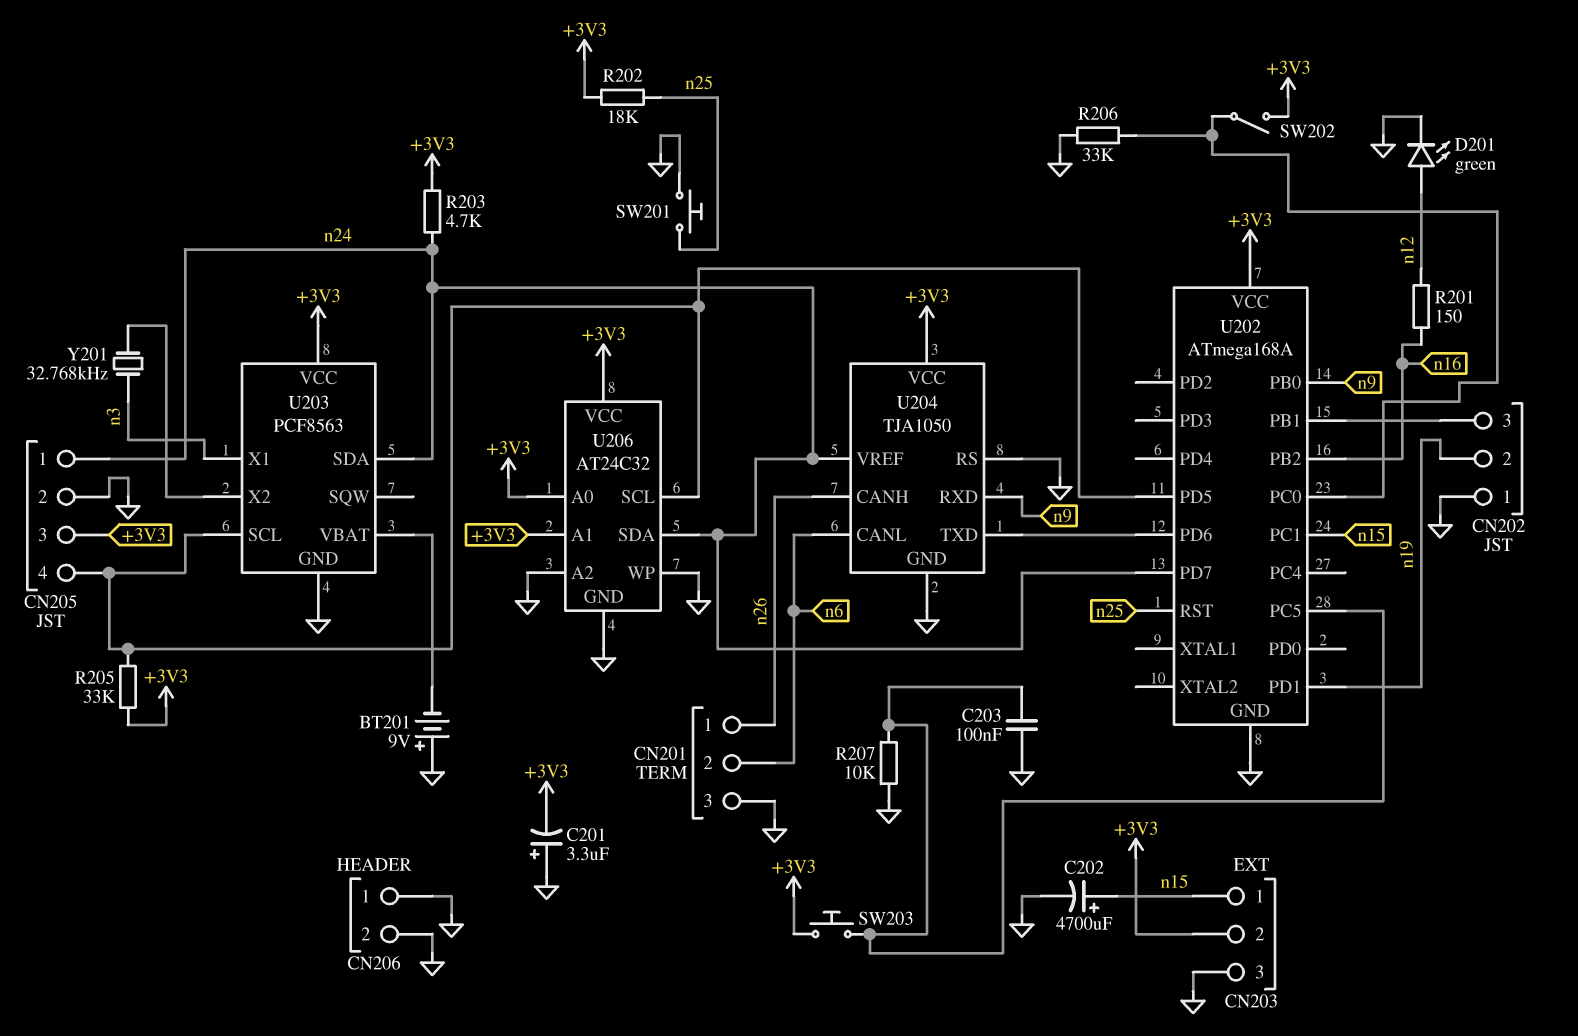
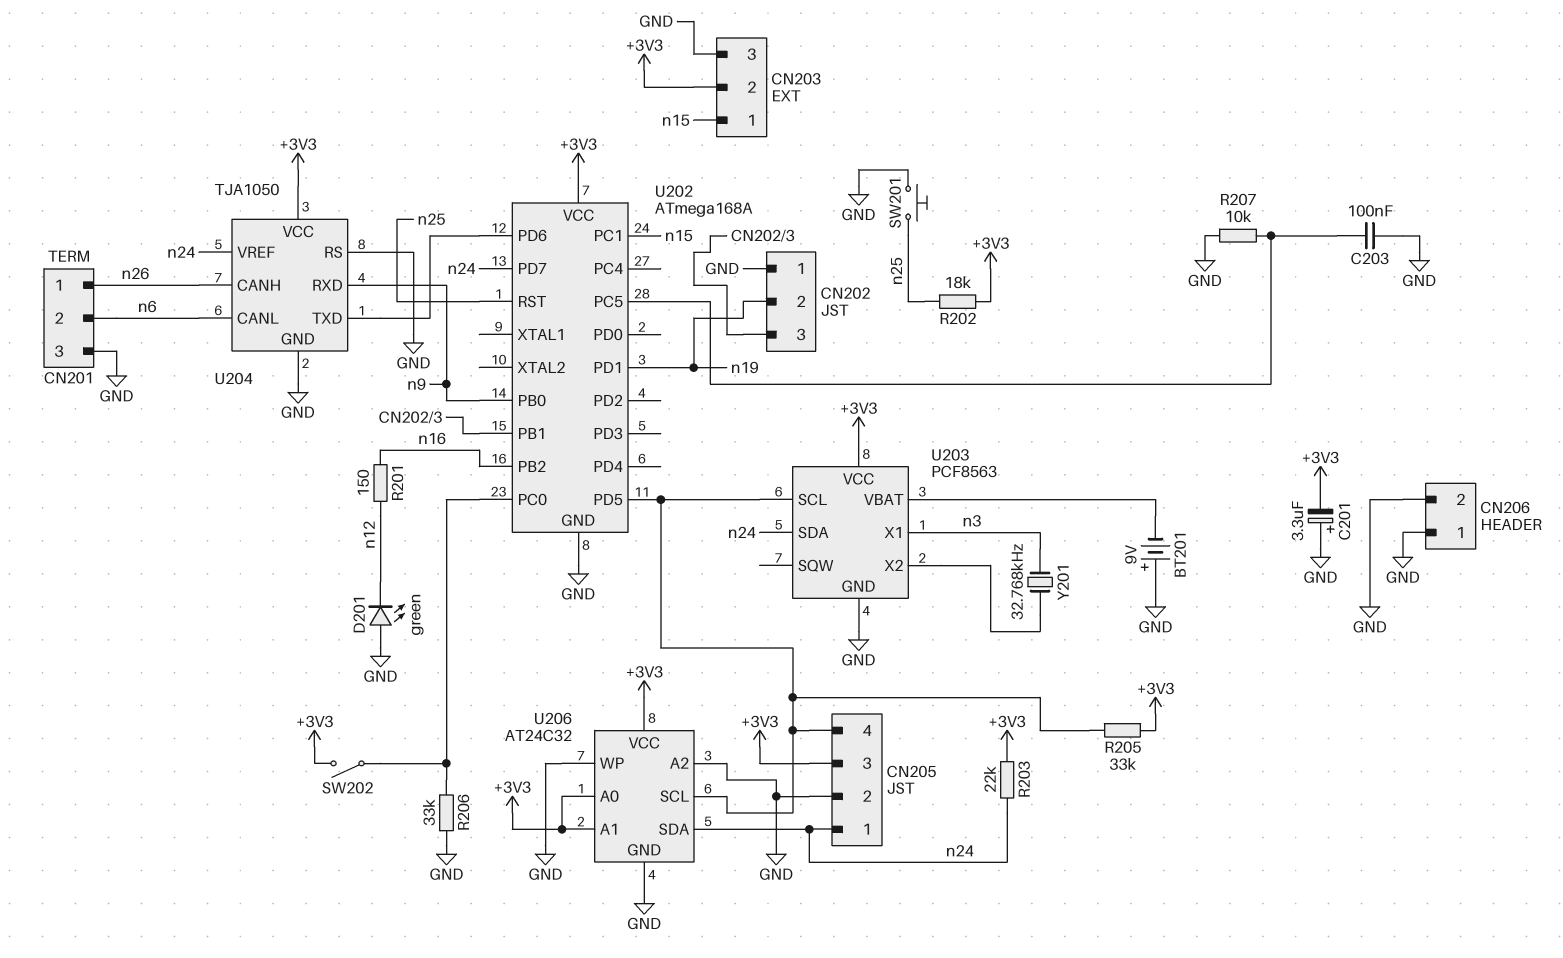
C202: 4700uF (plus n15, minus GND) -> none
D201: LED green (A n12, K GND) -> LED green (A GND, K n12)
R203: 4.7k (+3V3, n24) -> 22k (+3V3, n24)
SW203: button (+3V3, U202/PC5) -> none

